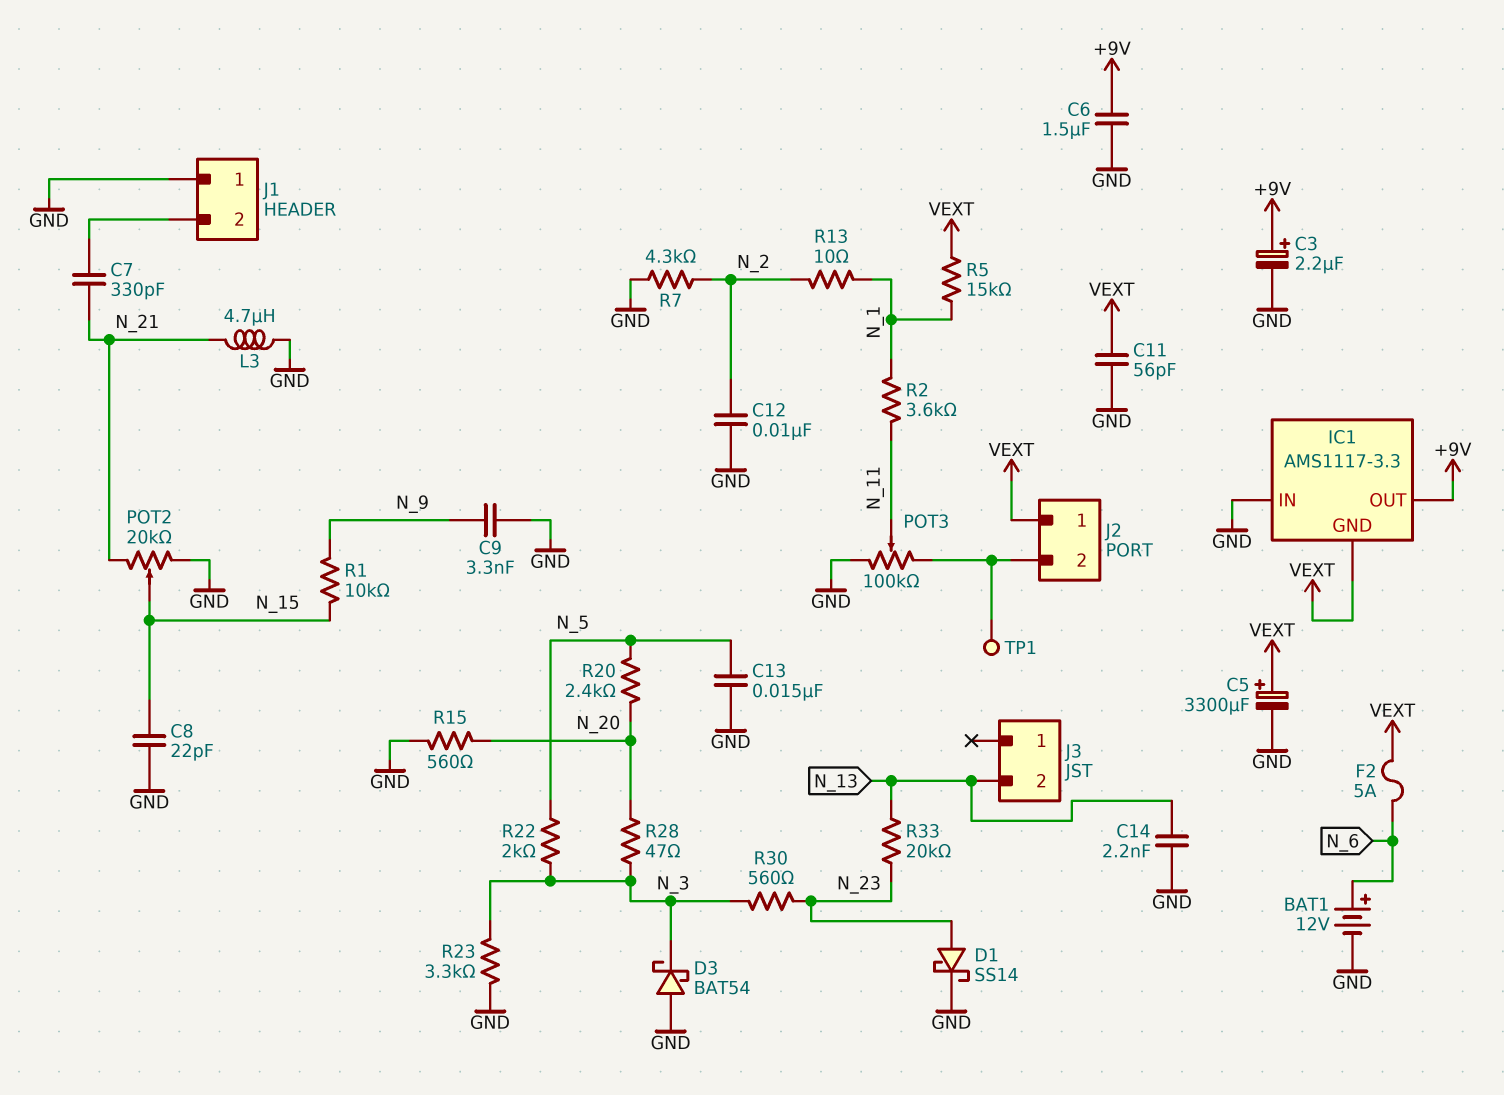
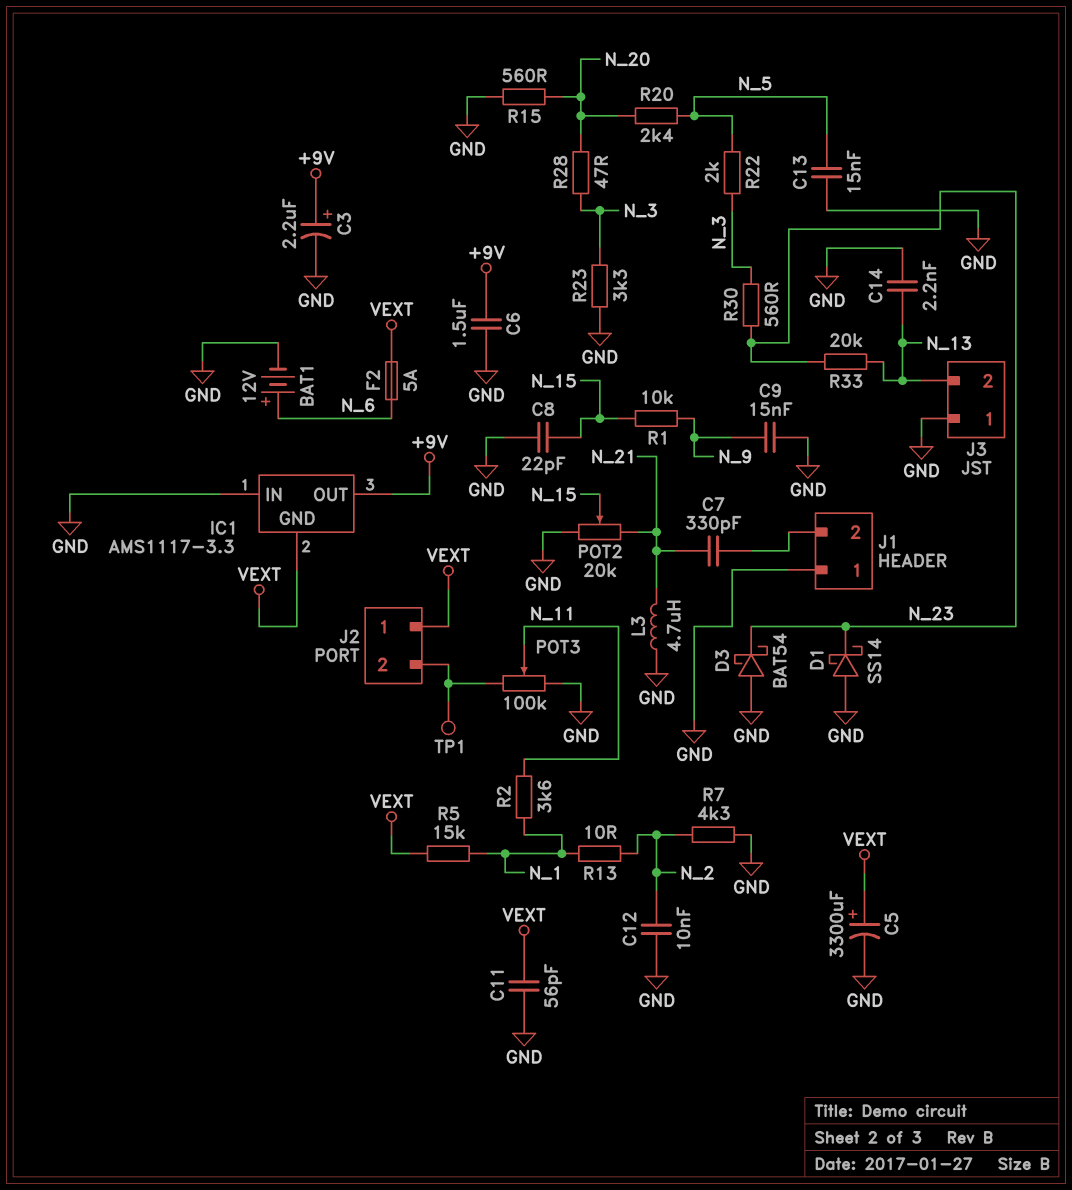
C9: 3.3nF (GND, N_9) -> 15nF (GND, N_9)
D1: schottky SS14 (A N_23, K GND) -> schottky SS14 (A GND, K N_23)
D3: schottky BAT54 (A GND, K N_3) -> schottky BAT54 (A GND, K N_23)
J3 pin 1: none -> GND

